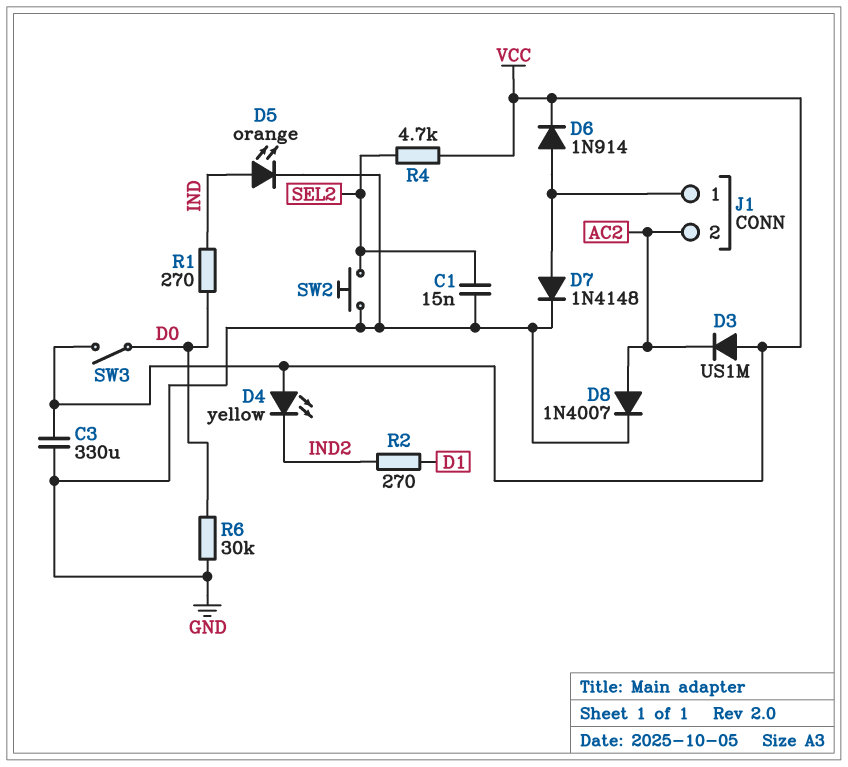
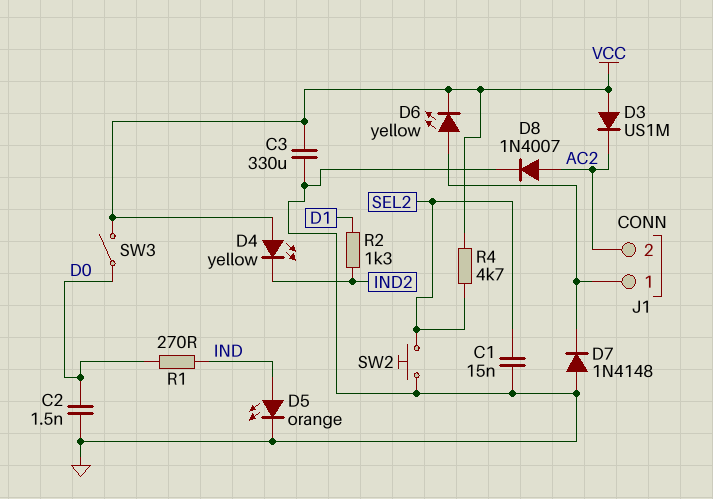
C2: none -> 1.5nF (D0, GND)
D6: diode 1N914 (A J1/1, K VCC) -> LED yellow (A J1/1, K VCC)
D7: diode 1N4148 (A J1/1, K GND) -> diode 1N4148 (A GND, K J1/1)
R2: 270 (D1, IND2) -> 1.3k (D1, IND2)
R6: 30k (D0, GND) -> none

